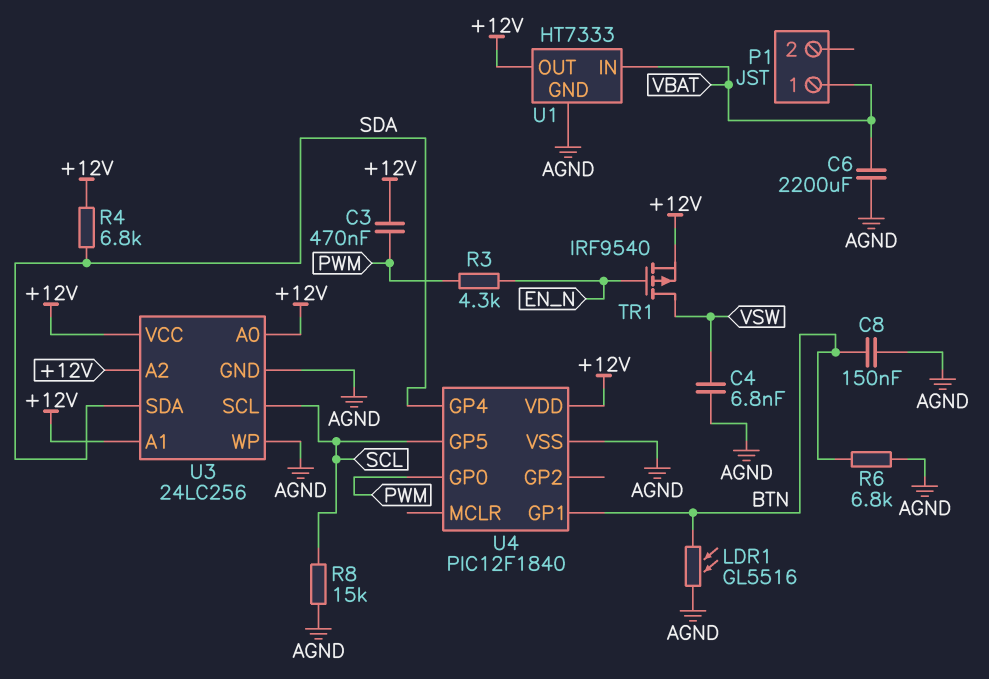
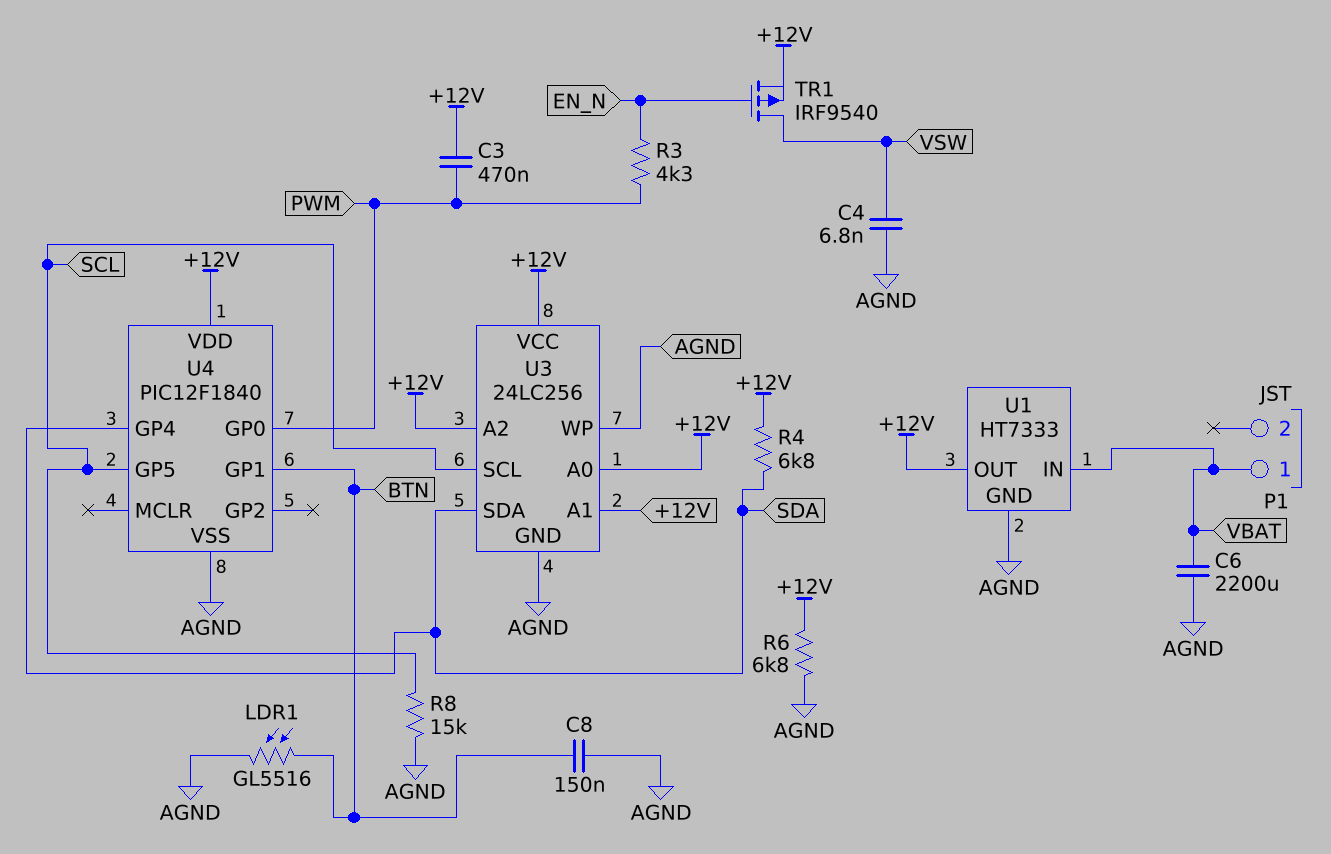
R6: 6.8k (AGND, BTN) -> 6.8k (+12V, AGND)

